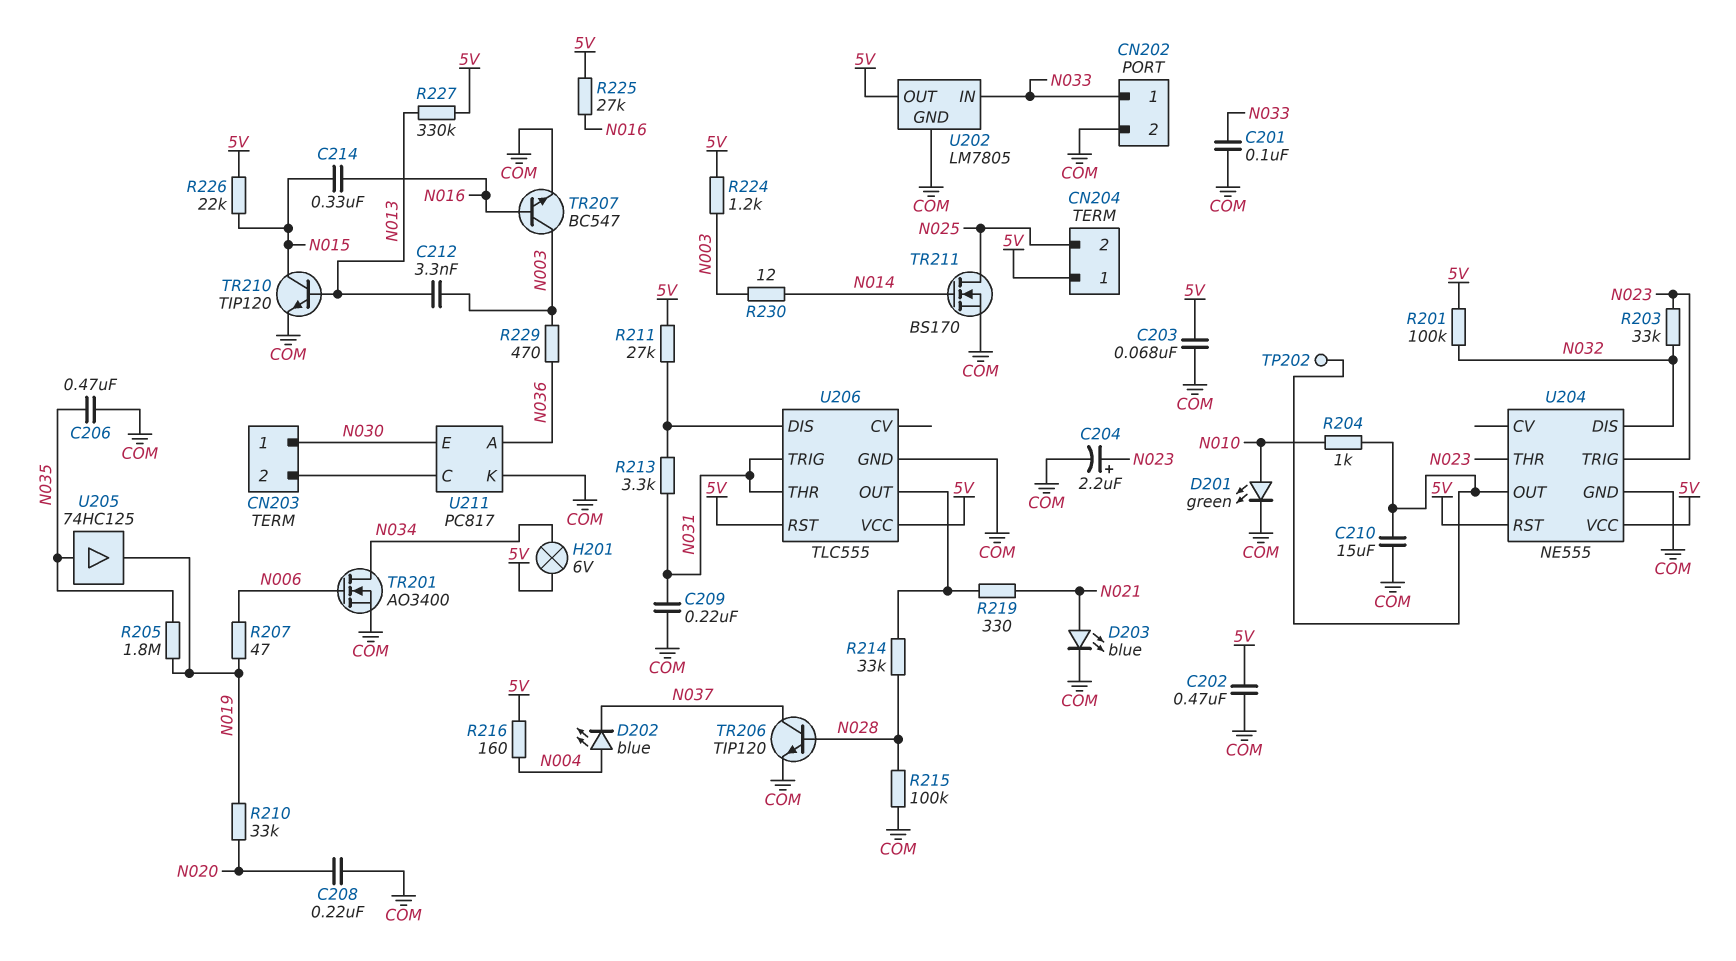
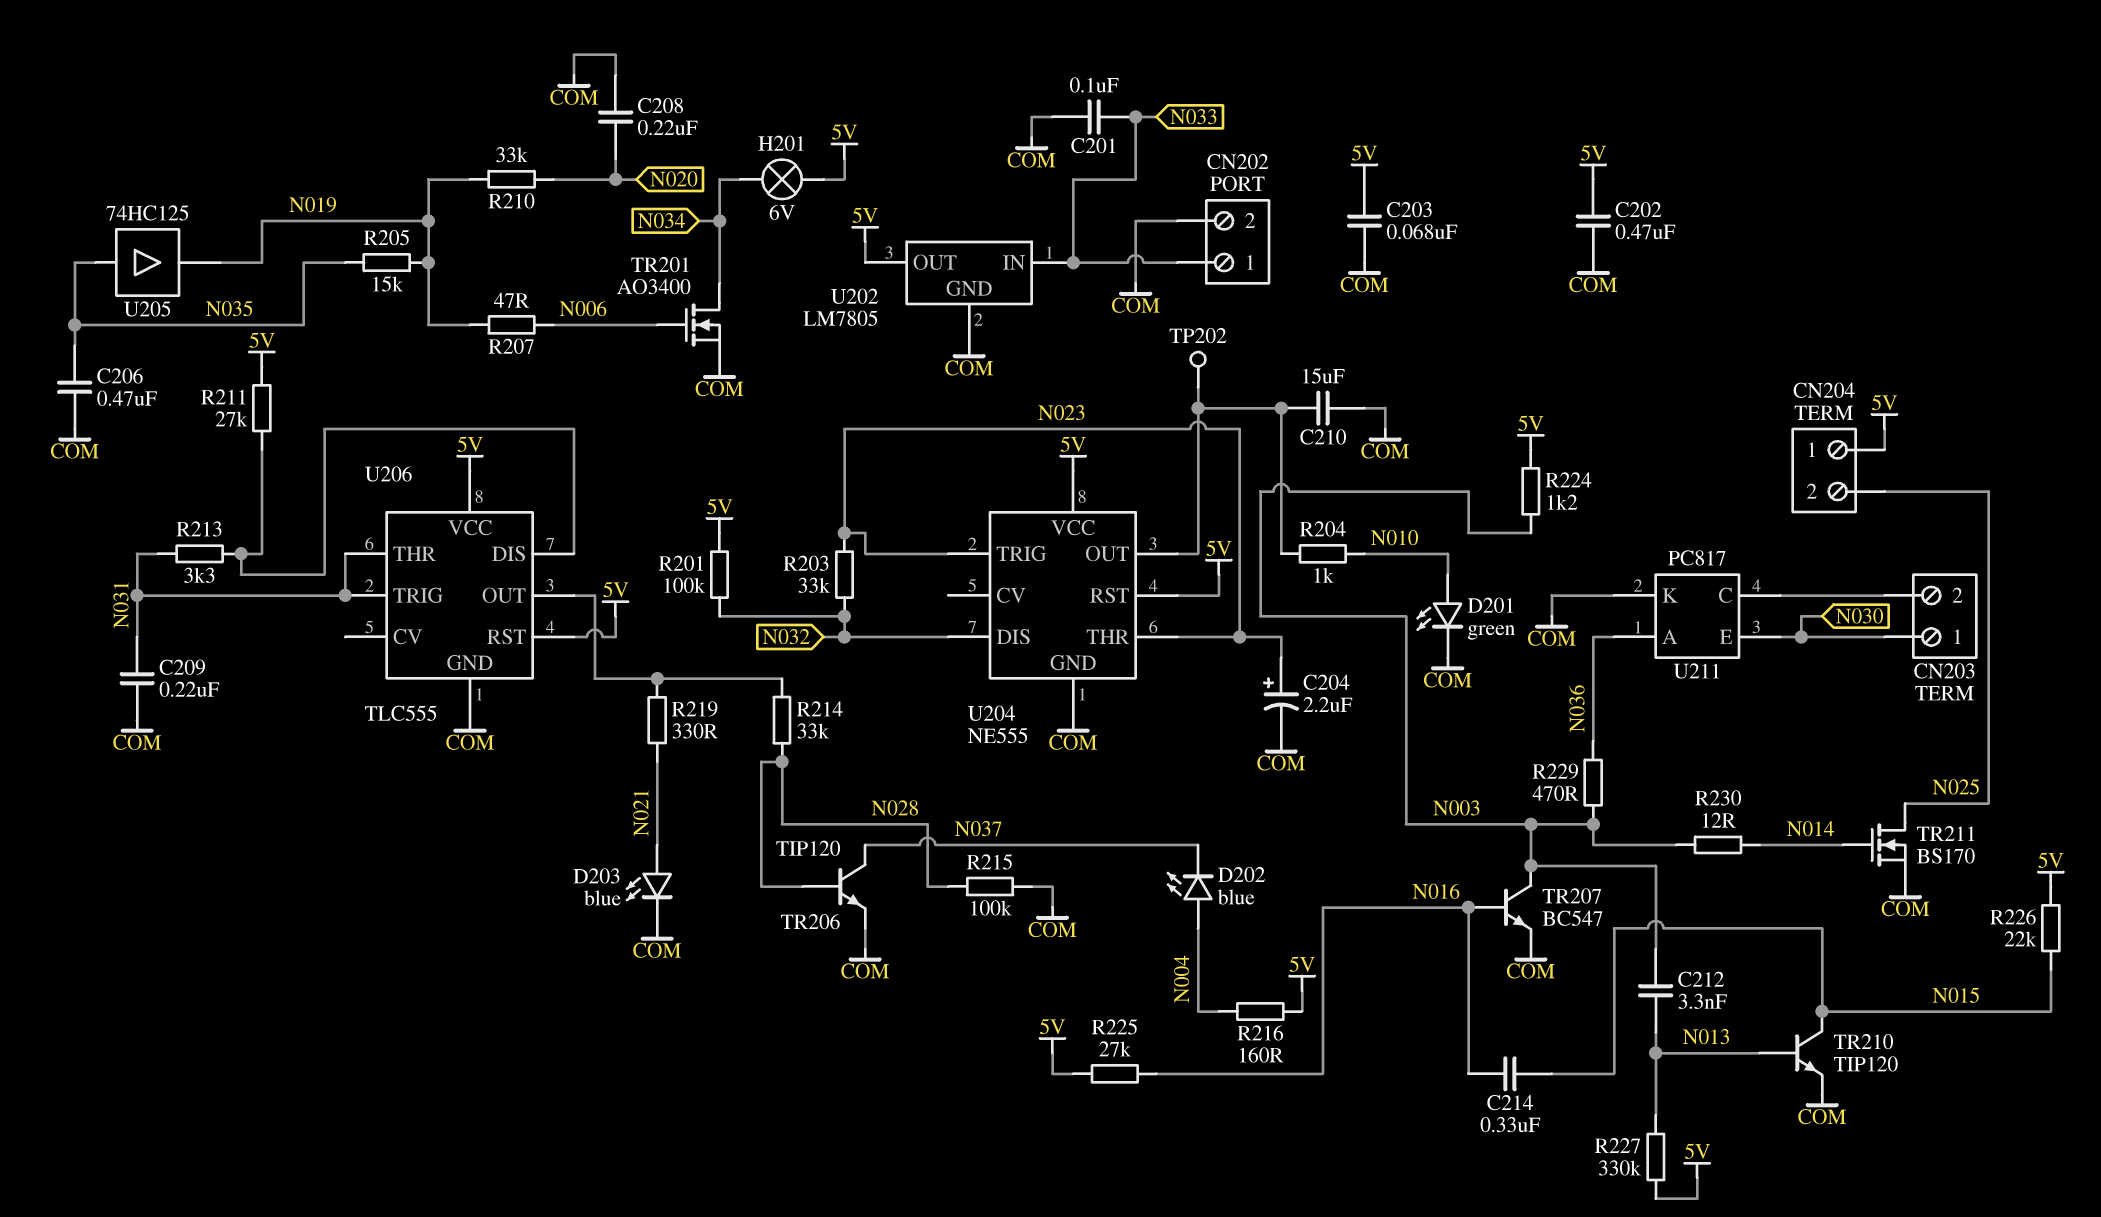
R205: 1.8M (N019, N035) -> 15k (N019, N035)

